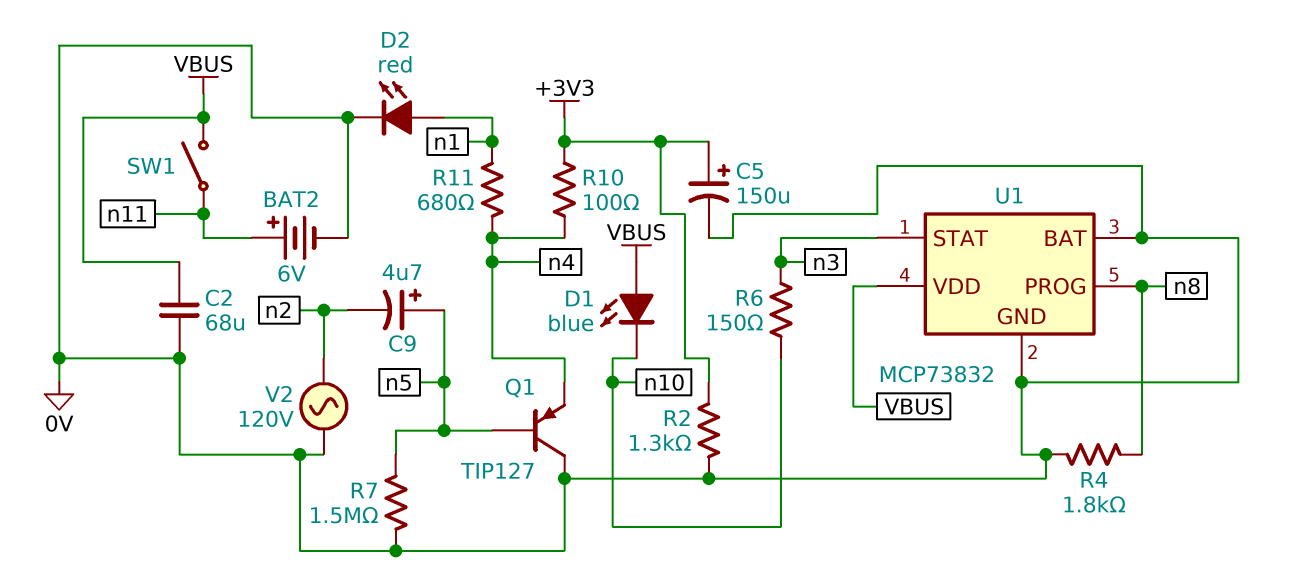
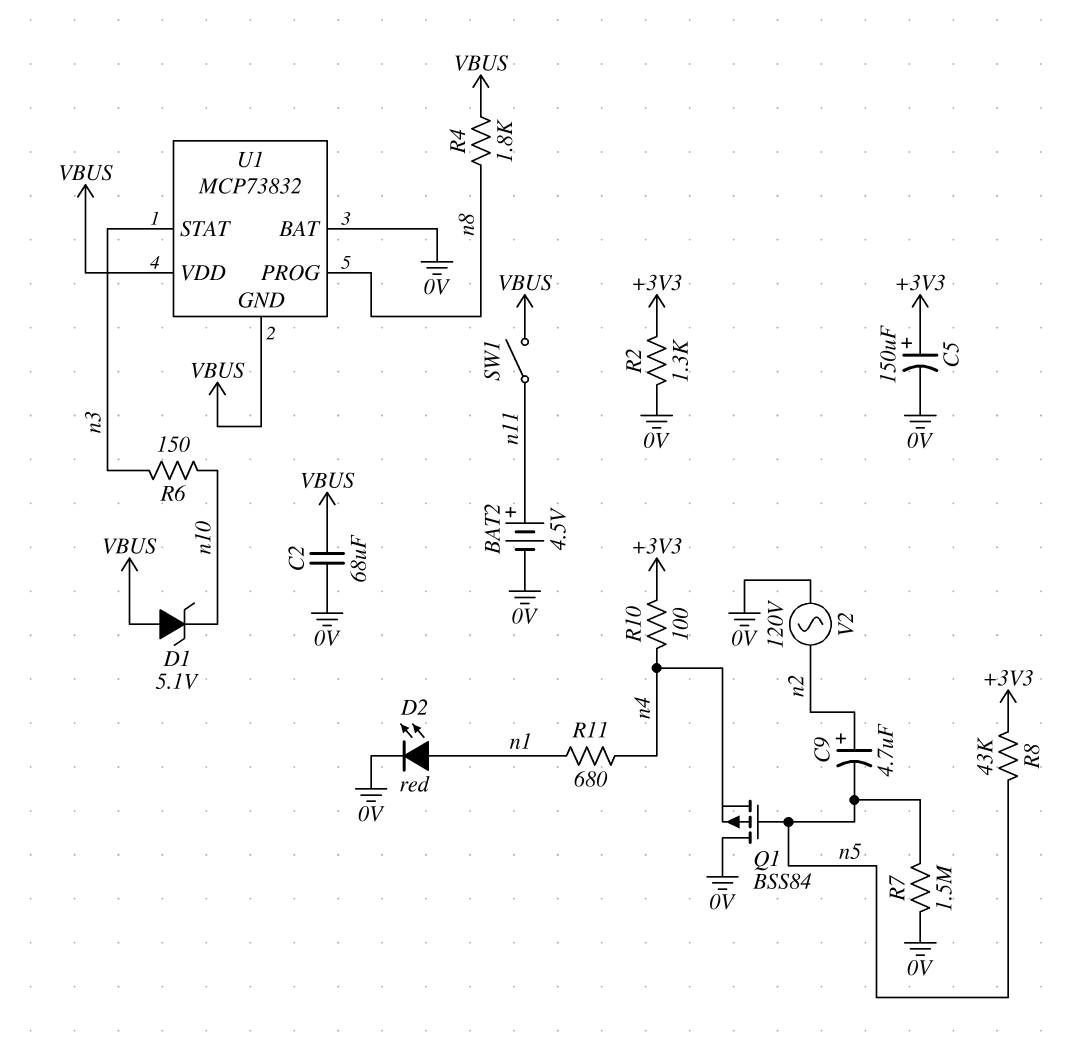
BAT2: 6V (plus n11, minus 0V) -> 4.5V (plus n11, minus 0V)
C9: 4.7uF (plus n5, minus n2) -> 4.7uF (plus n2, minus n5)
D1: LED blue (A VBUS, K n10) -> zener 5.1V (A VBUS, K n10)
Q1: PNP TIP127 (B n5, C 0V, E n4) -> PMOS BSS84 (G n5, D 0V, S n4)
R4: 1.8k (0V, n8) -> 1.8k (VBUS, n8)
R8: none -> 43k (+3V3, n5)
U1 pin GND: 0V -> VBUS

